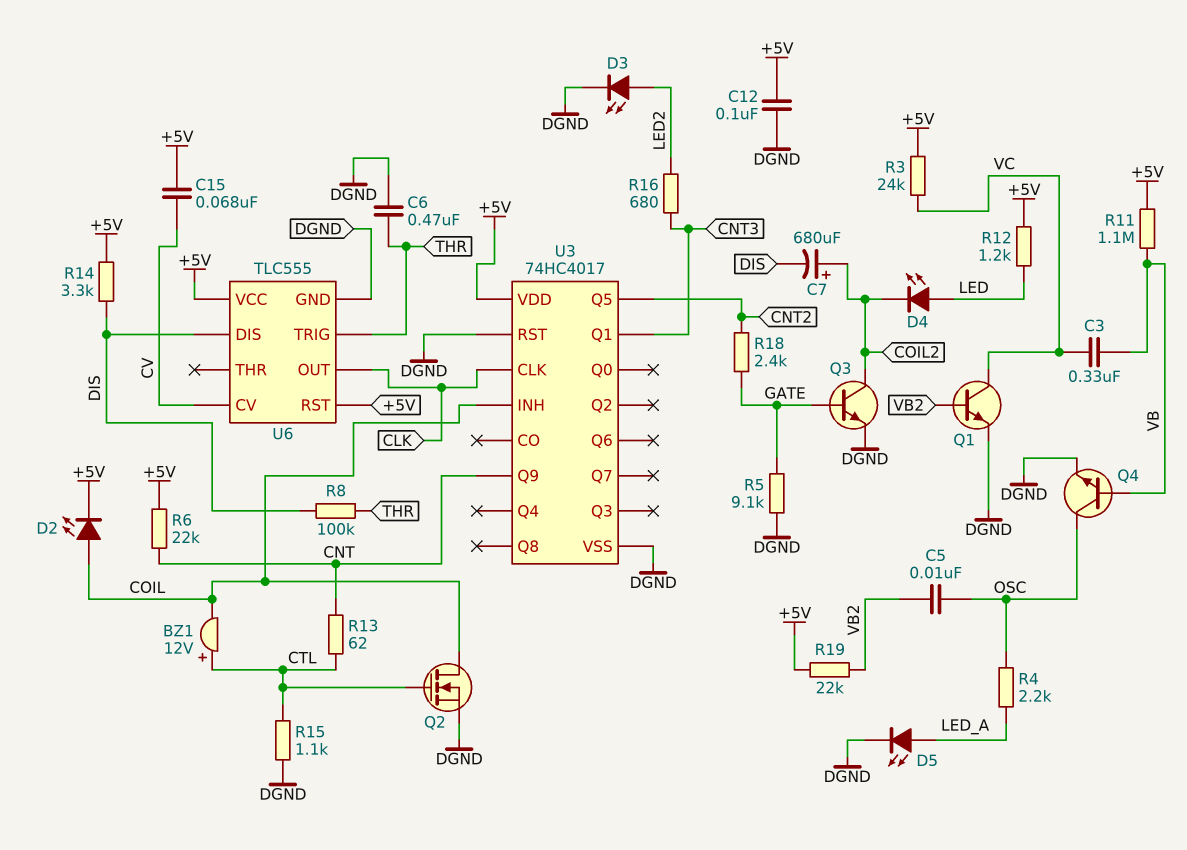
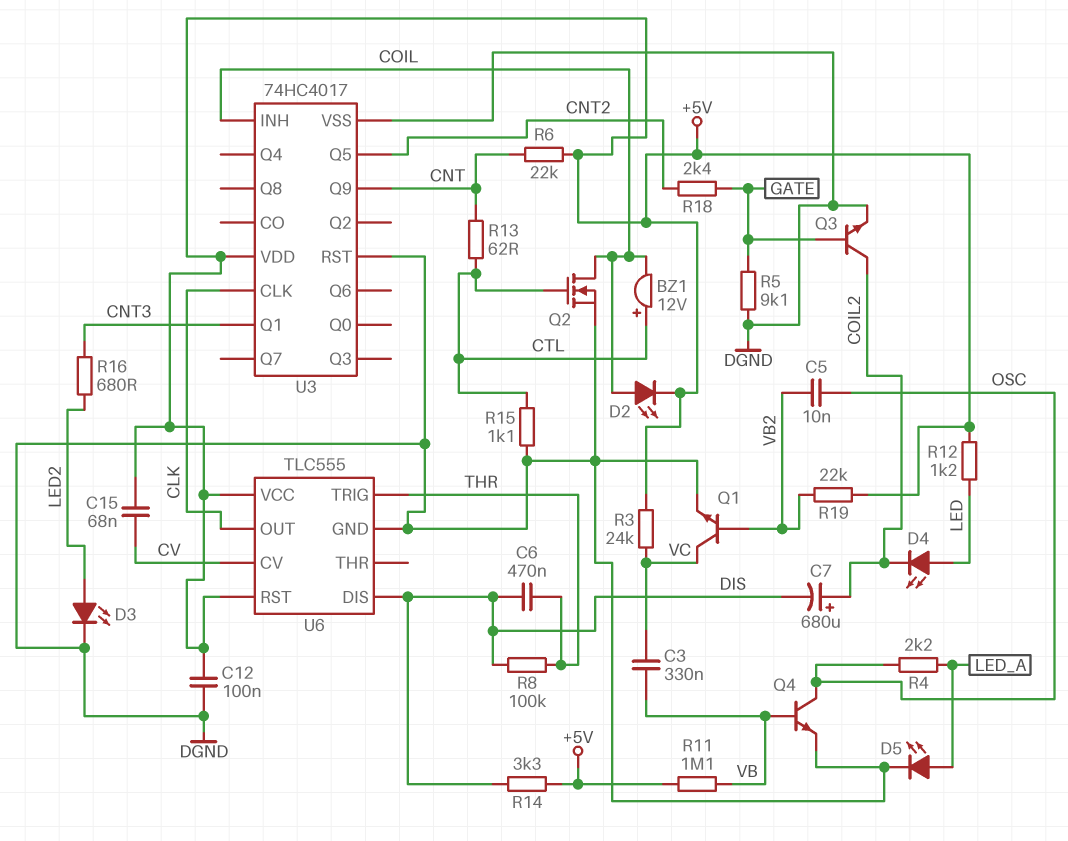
C6: 470nF (DGND, THR) -> 470nF (DIS, THR)

